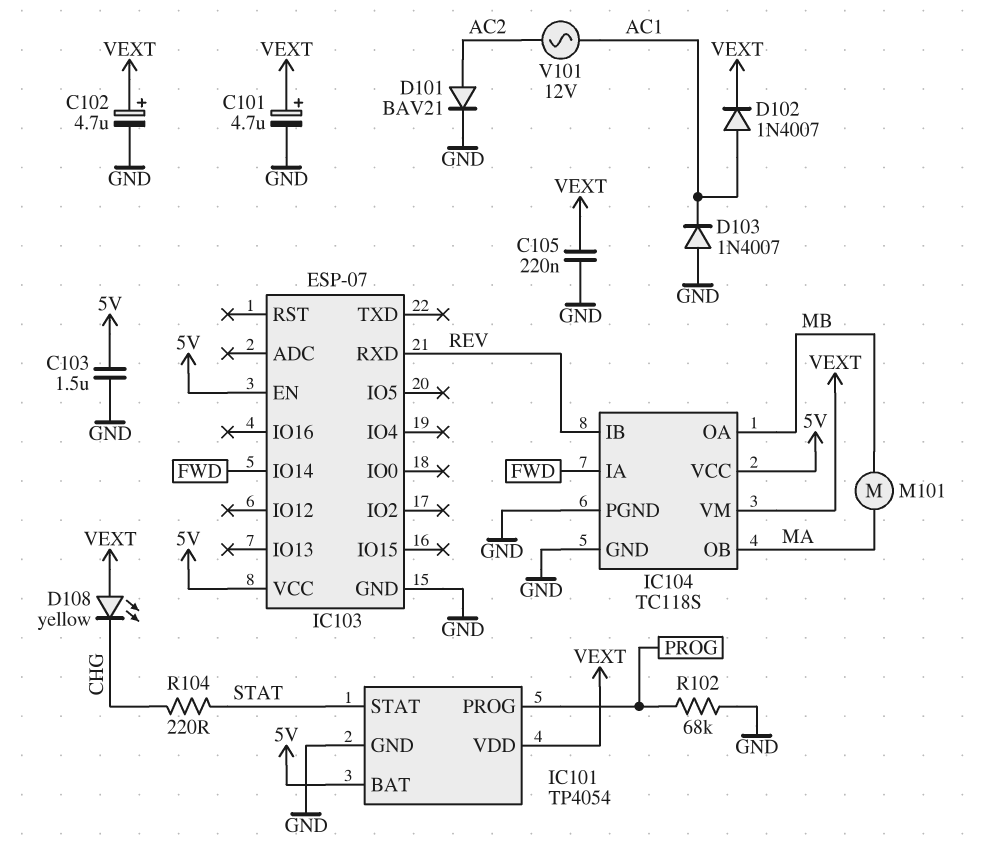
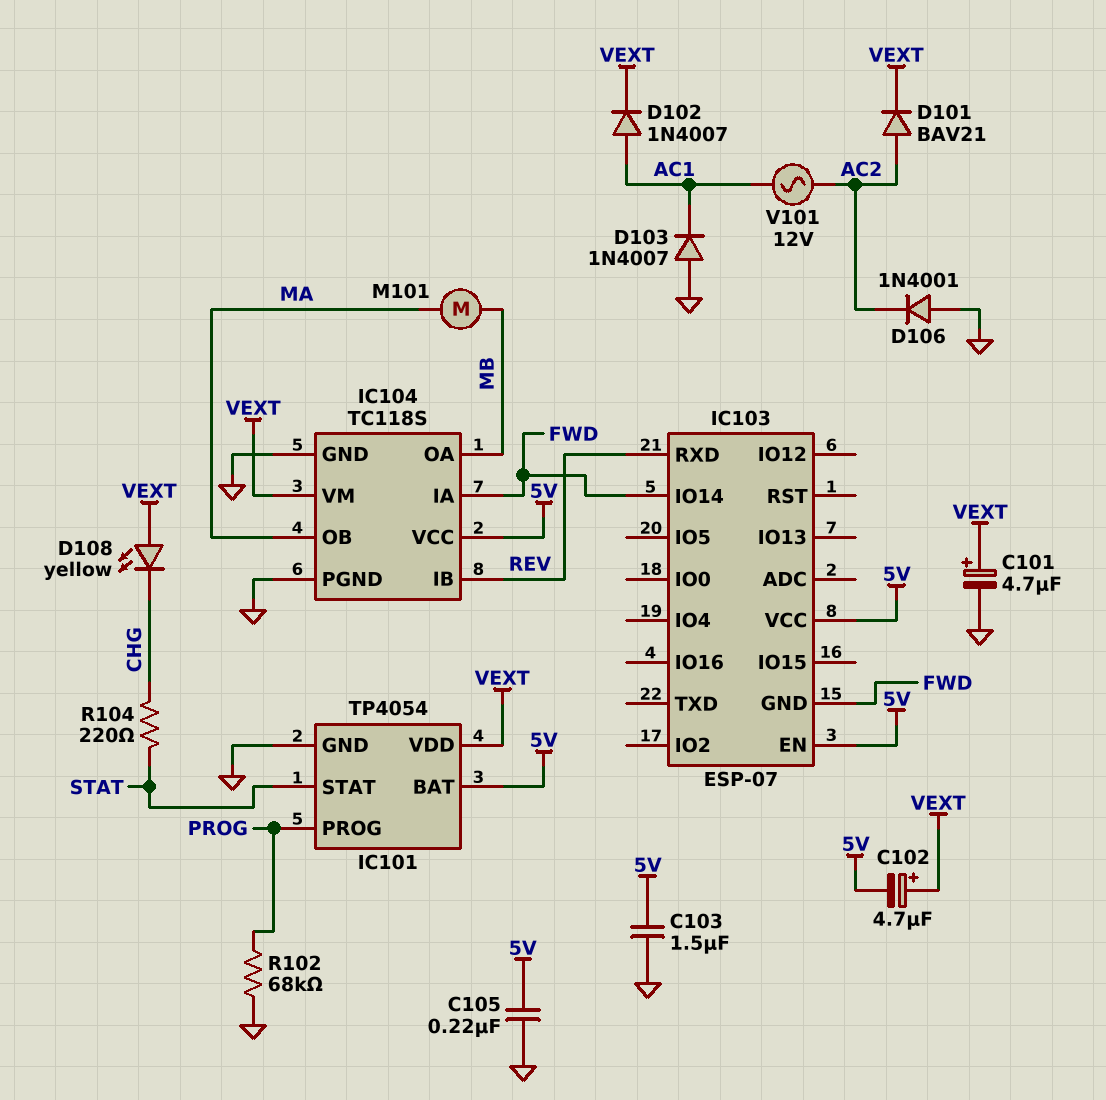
C102: 4.7uF (plus VEXT, minus GND) -> 4.7uF (plus VEXT, minus 5V)
C105: 220nF (GND, VEXT) -> 220nF (5V, GND)
D101: diode BAV21 (A AC2, K GND) -> diode BAV21 (A AC2, K VEXT)
D106: none -> diode 1N4001 (A GND, K AC2)
IC103 pin GND: GND -> FWD

